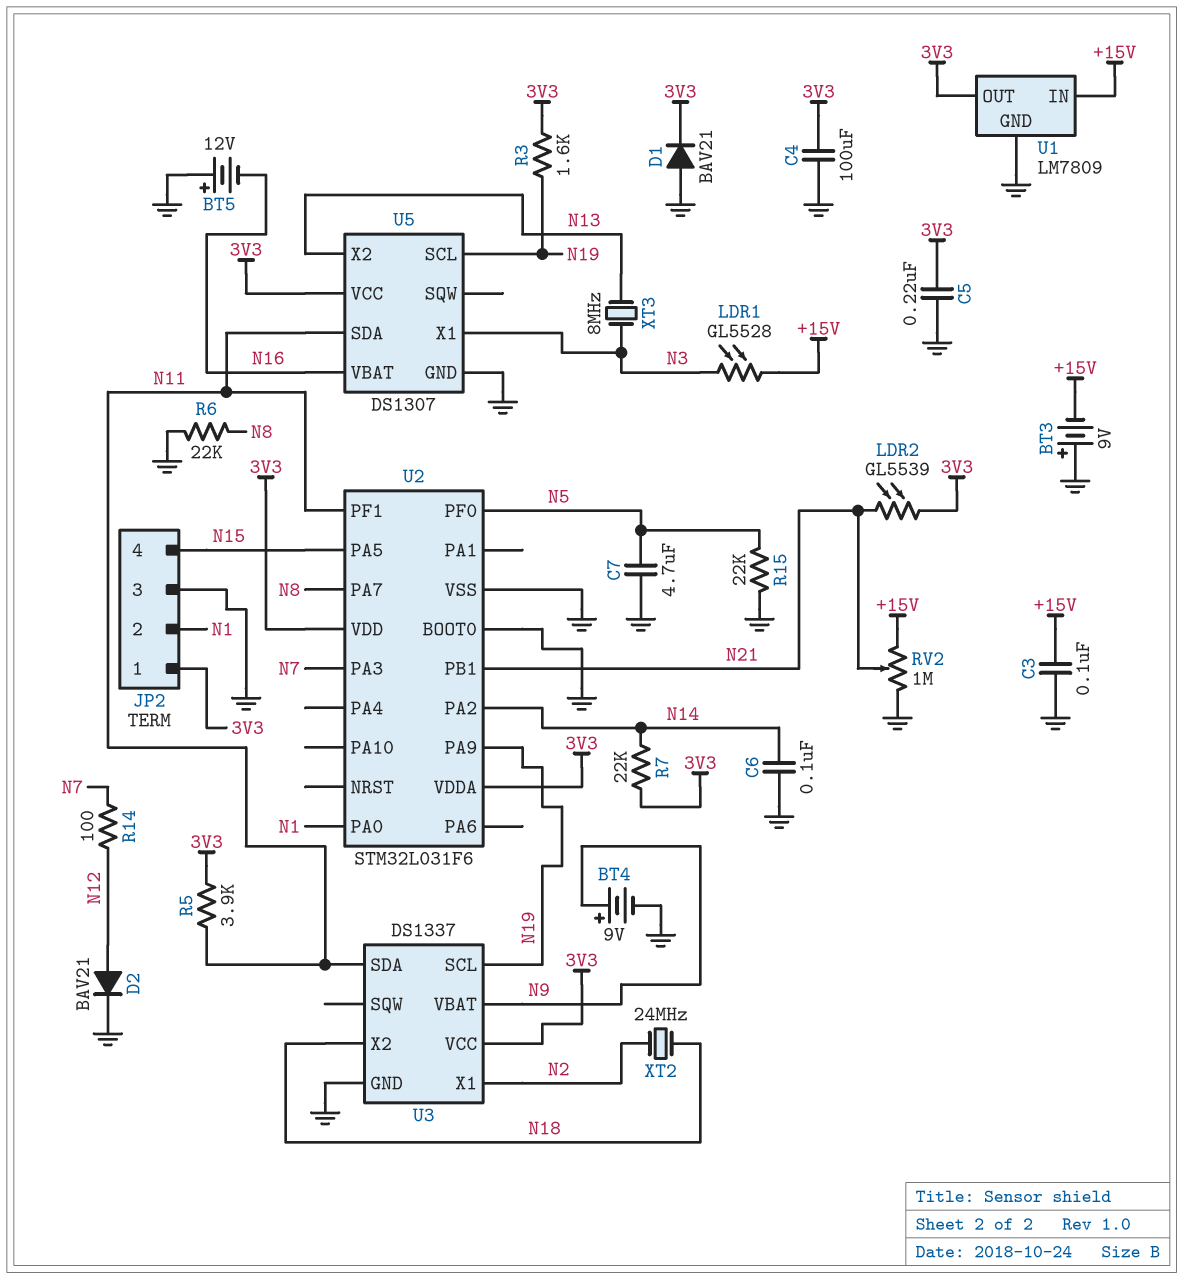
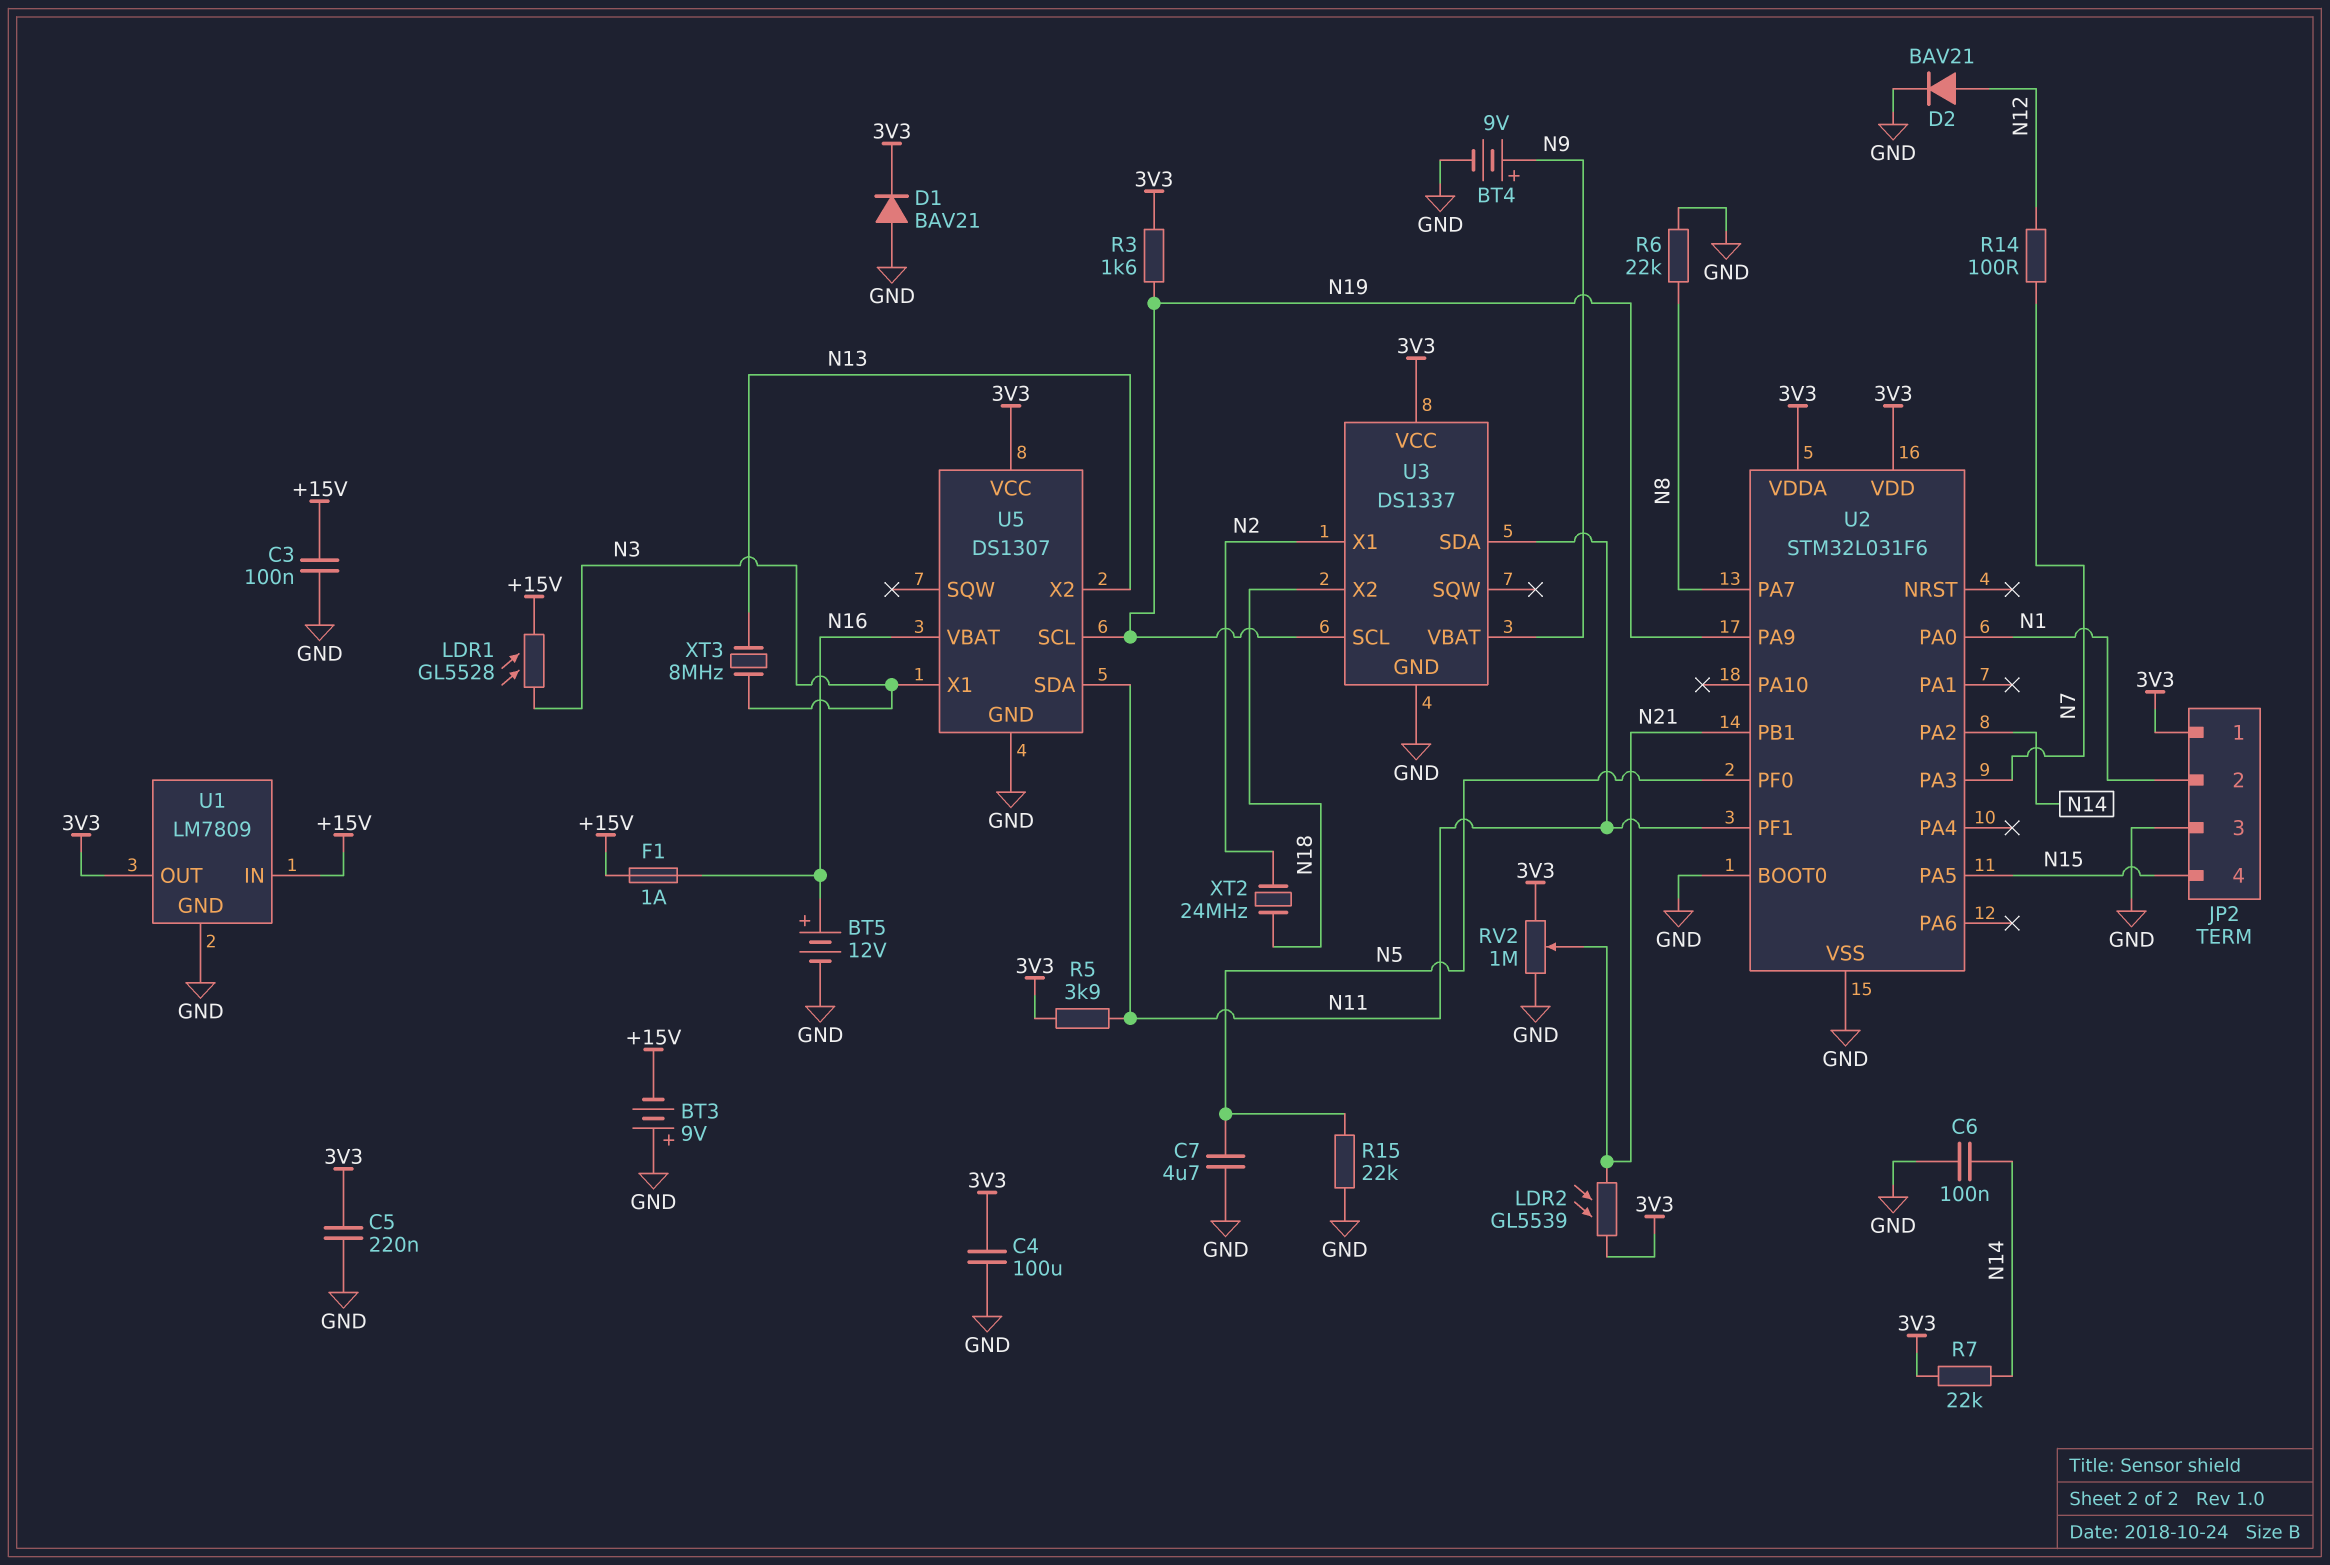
BT5: 12V (plus GND, minus N16) -> 12V (plus N16, minus GND)
F1: none -> 1A (+15V, N16)
RV2: 1M (+15V, GND, wiper N21) -> 1M (3V3, GND, wiper N21)

